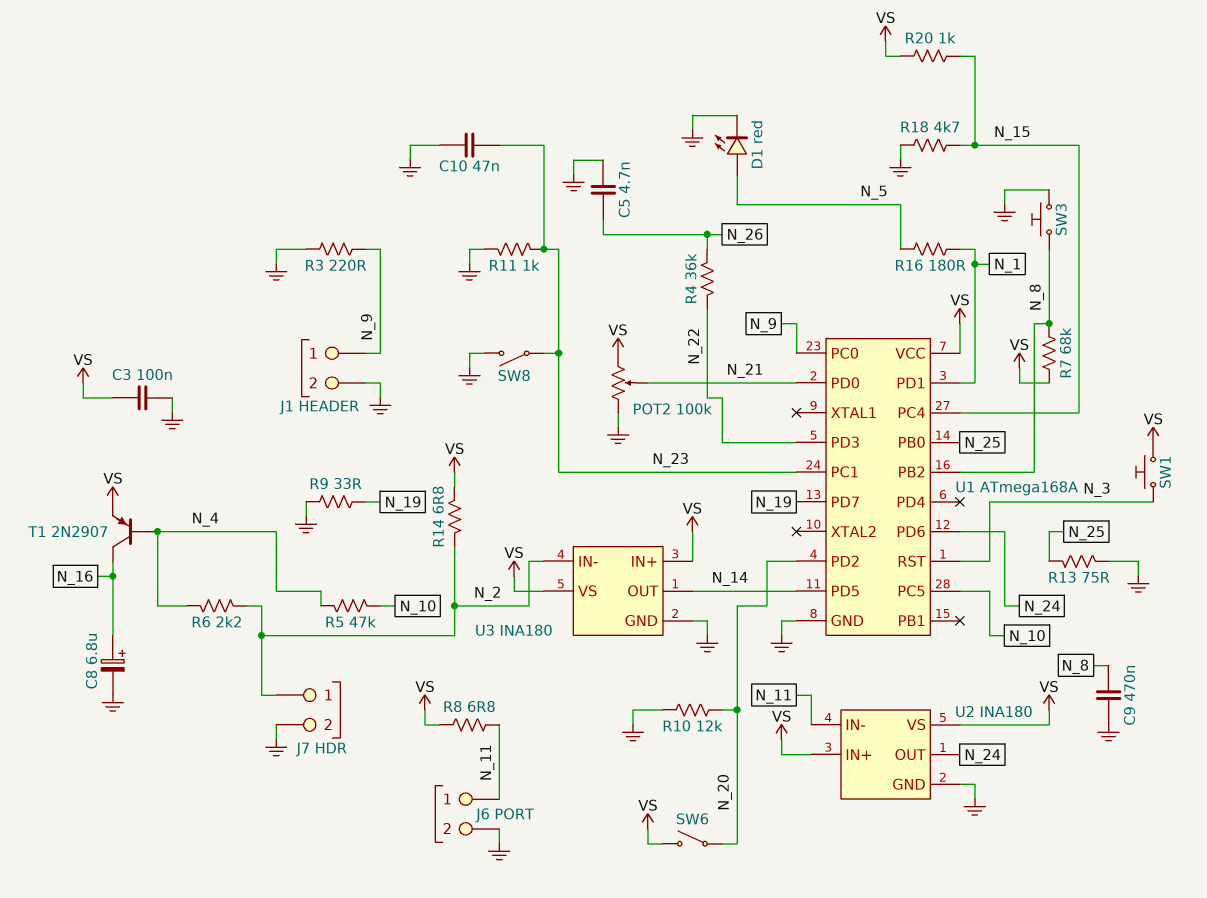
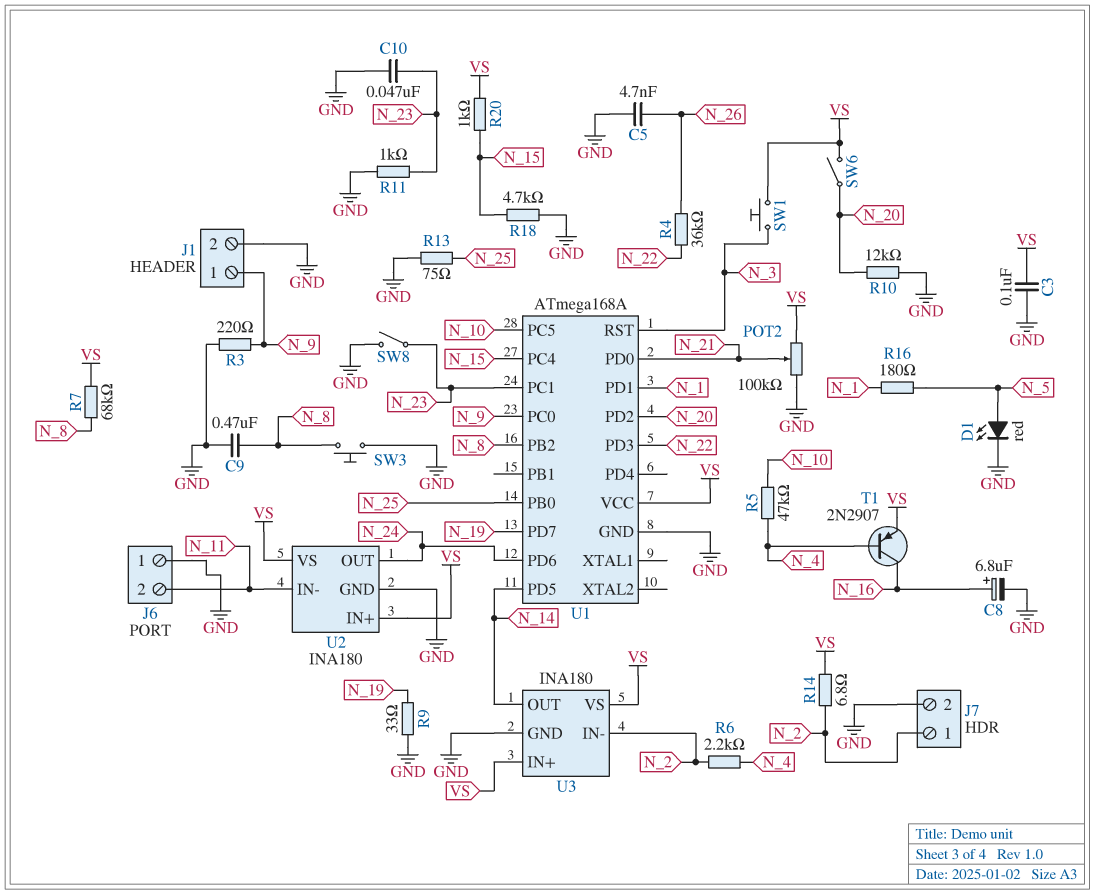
J6 pin 1: N_11 -> GND
J6 pin 2: GND -> N_11
R8: 6.8 (N_11, VS) -> none

